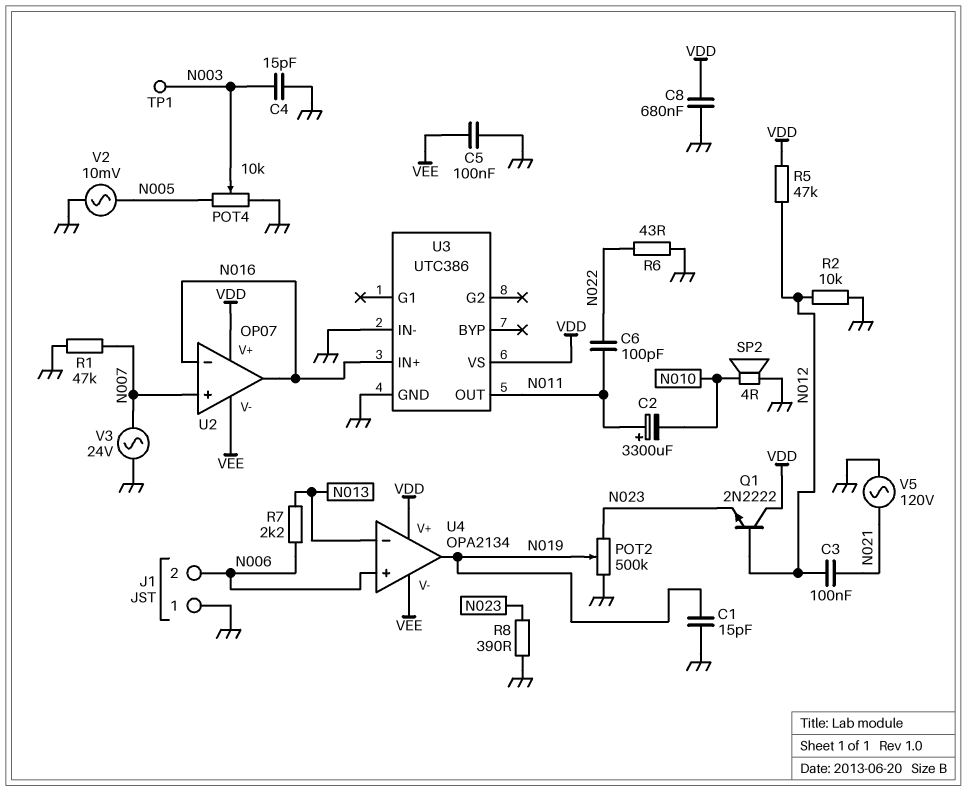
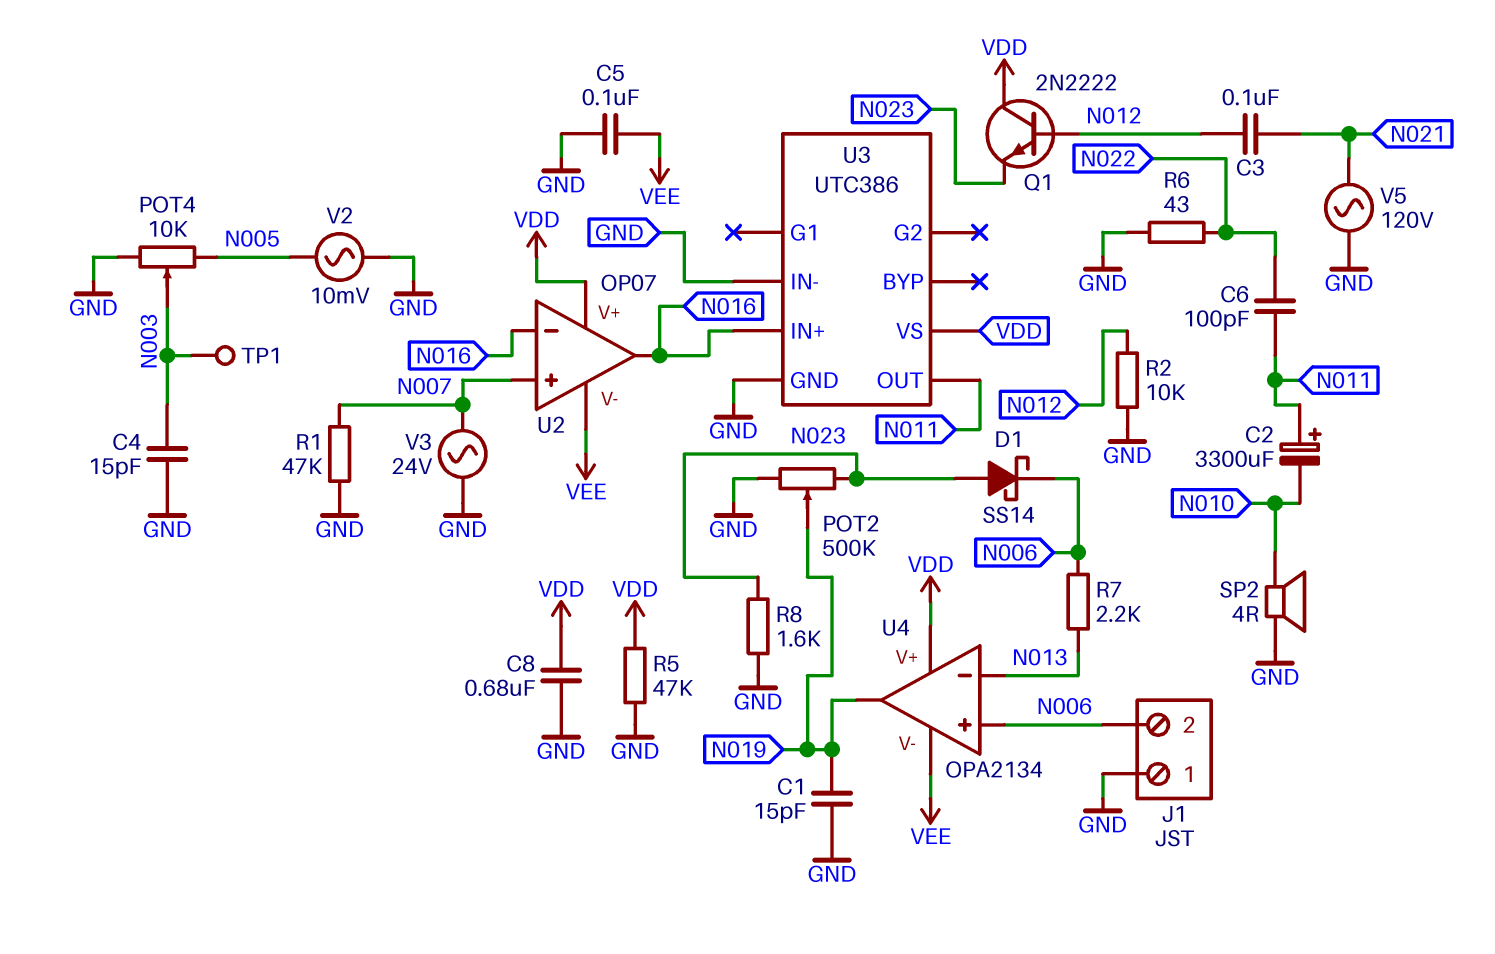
D1: none -> schottky SS14 (A N023, K N006)
R5: 47k (N012, VDD) -> 47k (GND, VDD)
R8: 390 (GND, N023) -> 1.6k (GND, N023)

